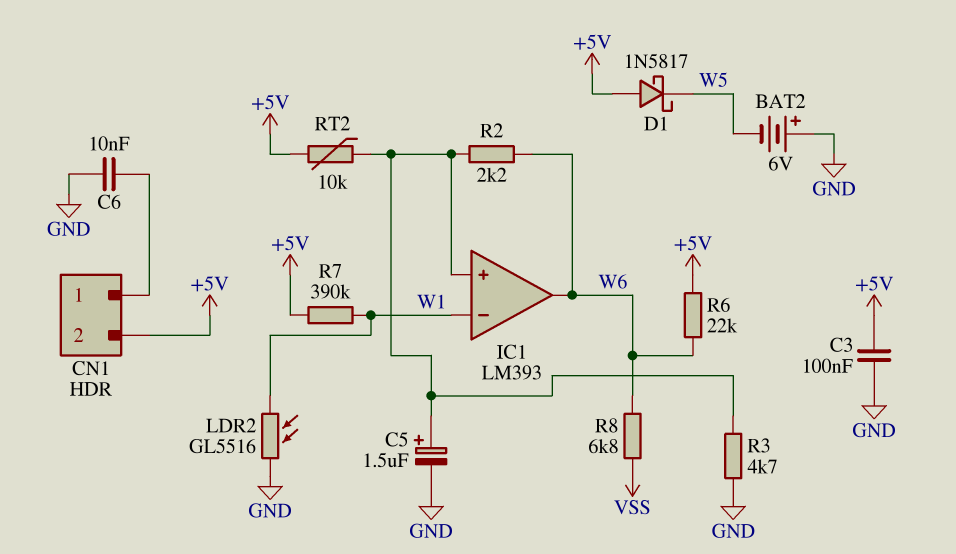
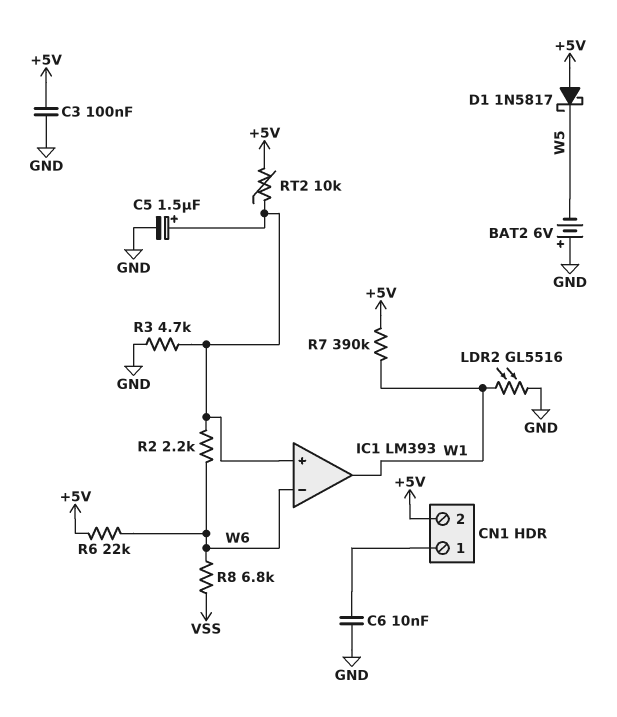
IC1 pin in-: W1 -> W6
IC1 pin out: W6 -> W1

